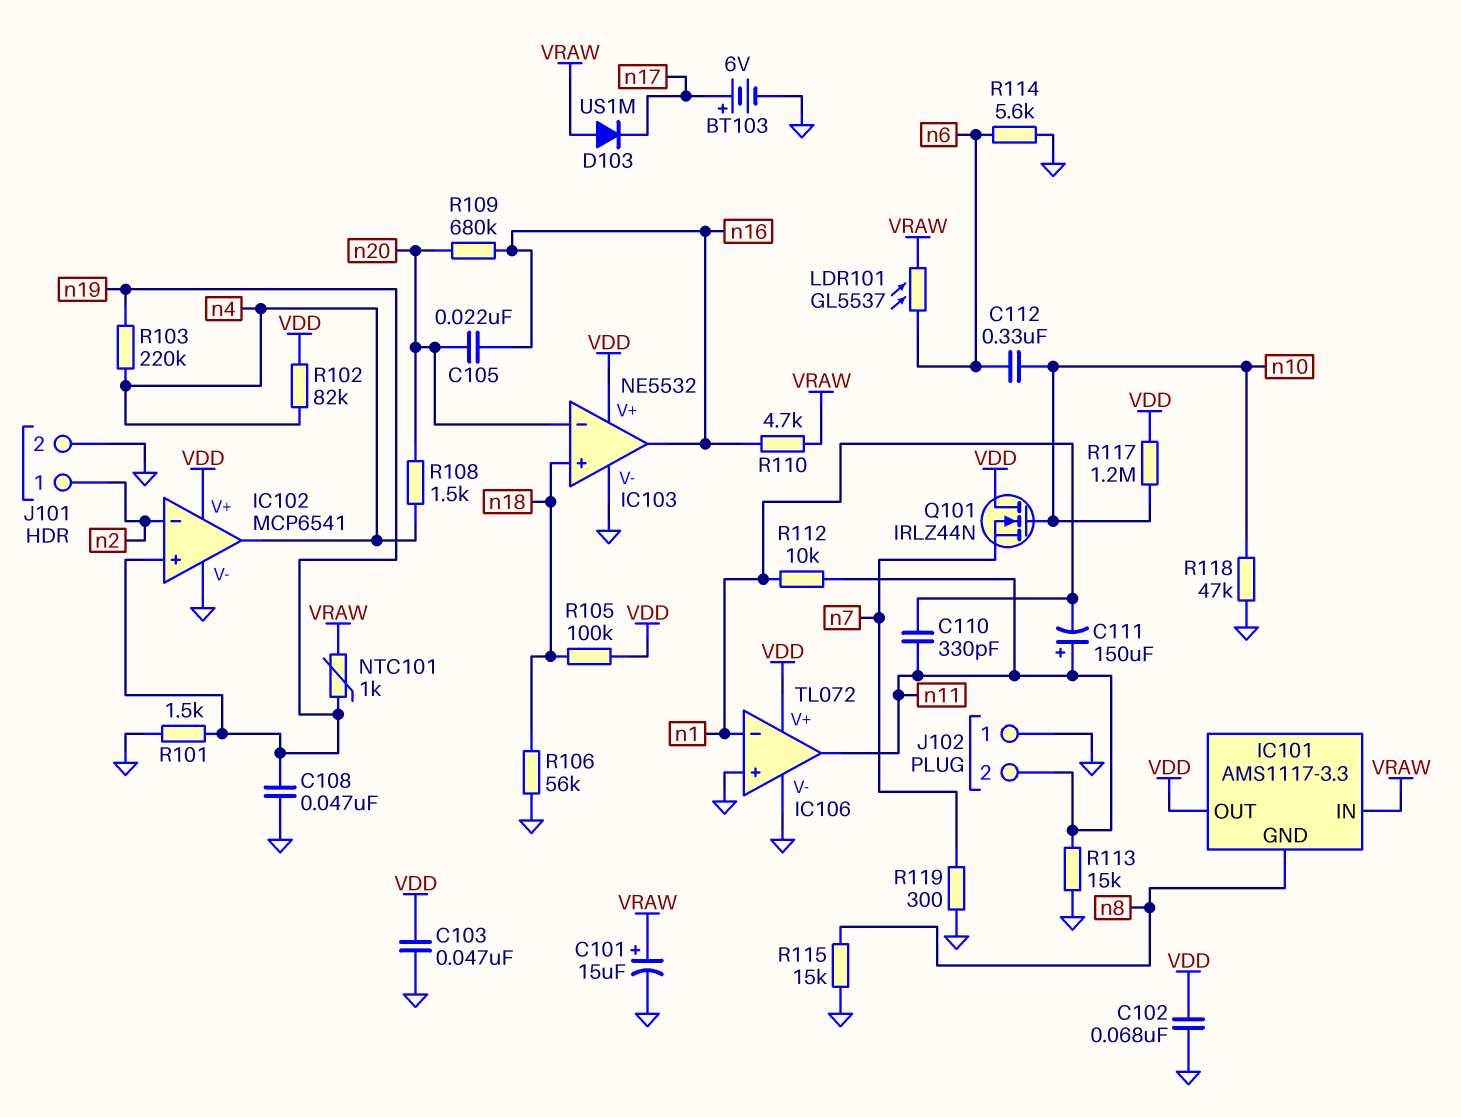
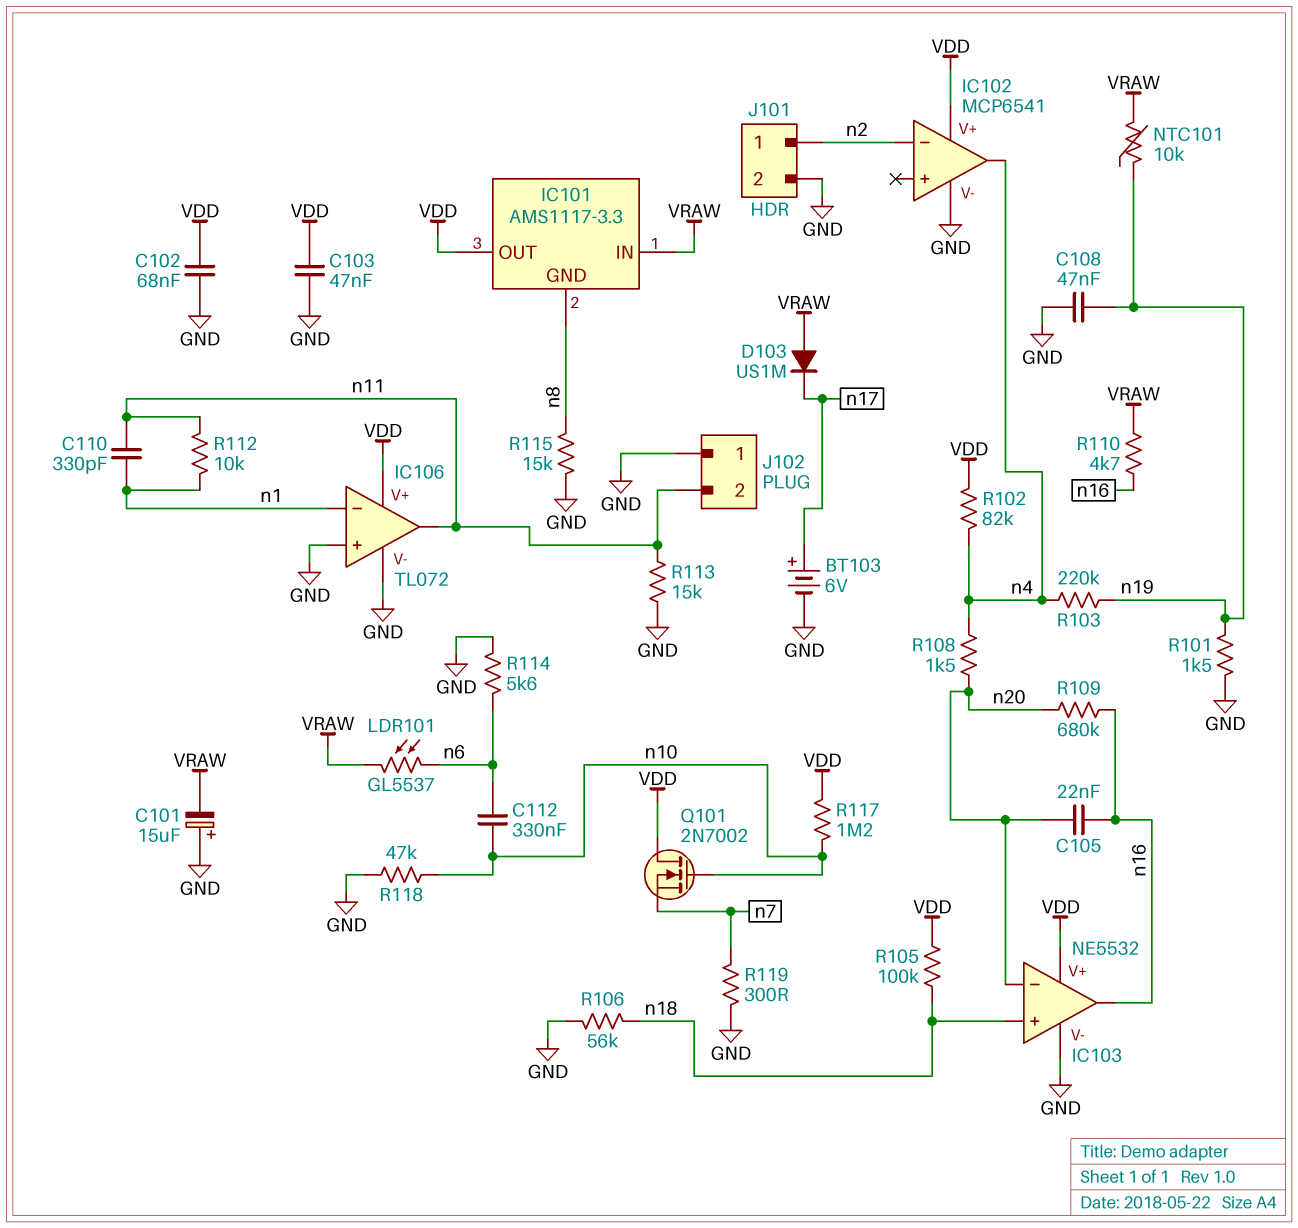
C101: 15uF (plus VRAW, minus GND) -> 15uF (plus GND, minus VRAW)
C111: 150uF (plus n11, minus n1) -> none
IC102 pin in+: n19 -> none
NTC101: 1k (VRAW, n19) -> 10k (VRAW, n19)
Q101: NMOS IRLZ44N (G n10, D VDD, S n7) -> NMOS 2N7002 (G n10, D VDD, S n7)

